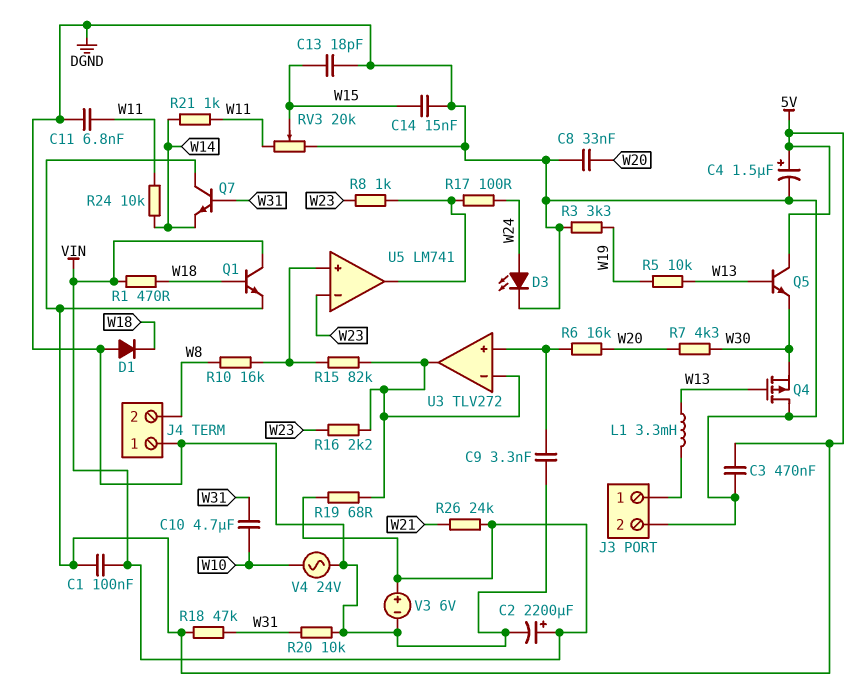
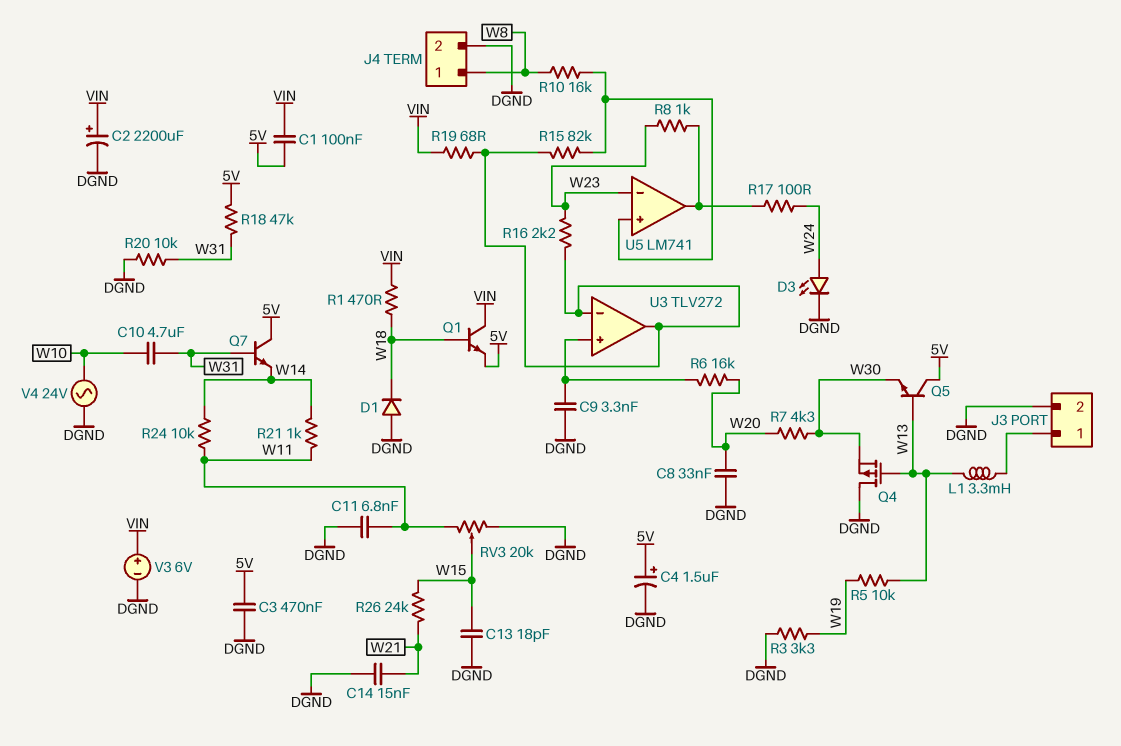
C14: 15nF (DGND, W15) -> 15nF (DGND, W21)
J4 pin 1: DGND -> W8
J4 pin 2: W8 -> DGND
R26: 24k (VIN, W21) -> 24k (W15, W21)

